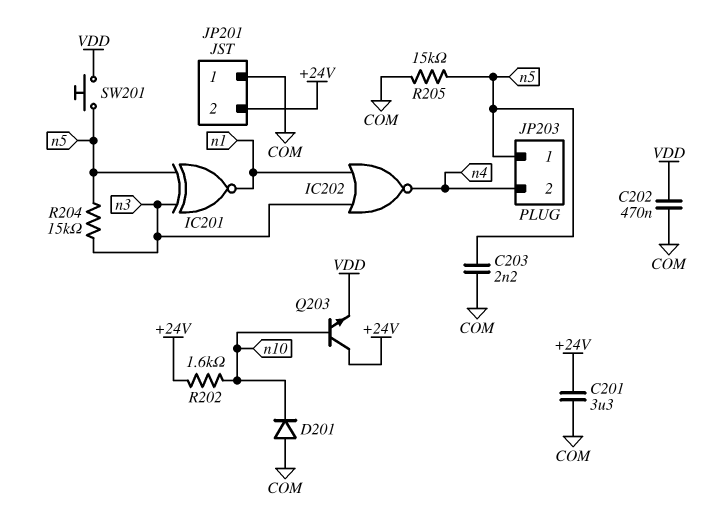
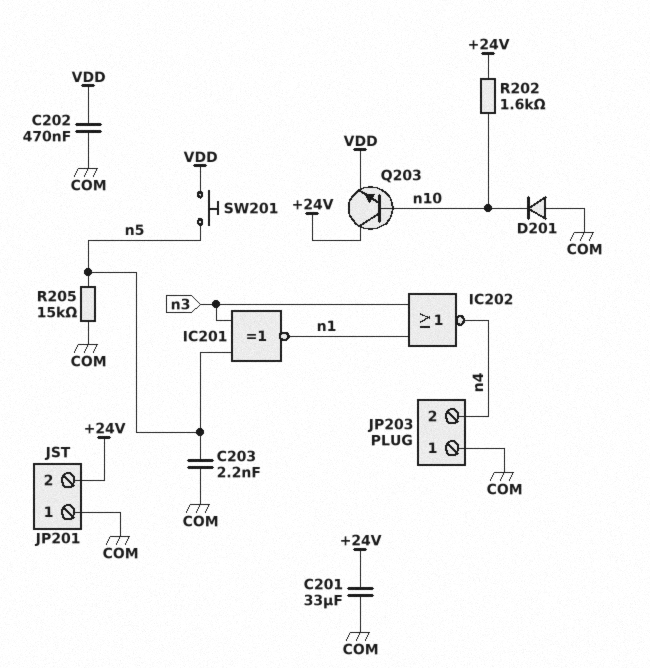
C201: 3.3uF (+24V, COM) -> 33uF (+24V, COM)
JP203 pin 1: n5 -> COM
R204: 15k (n3, n5) -> none

